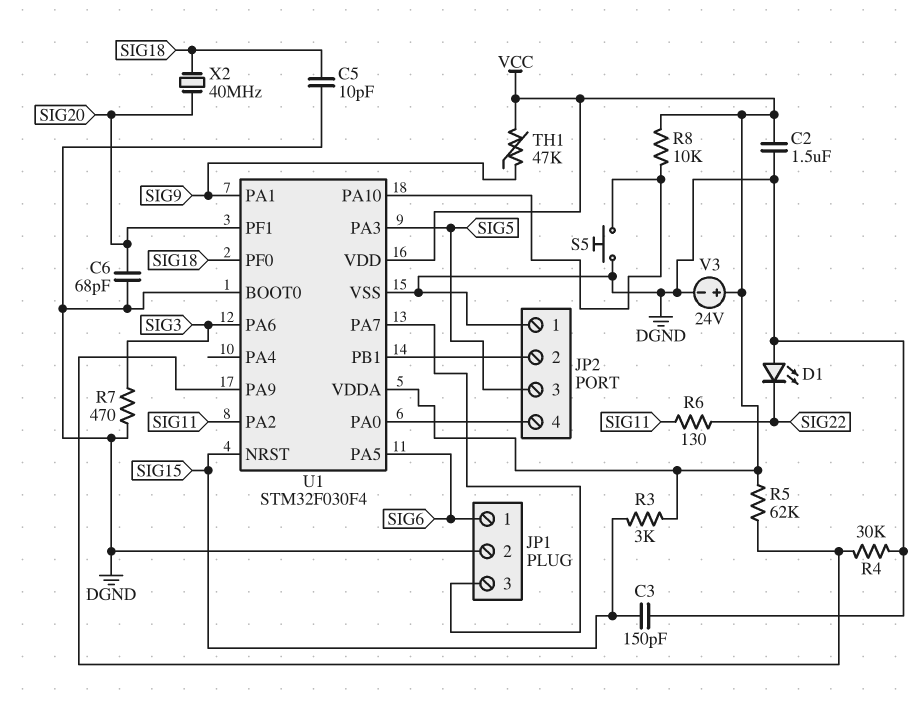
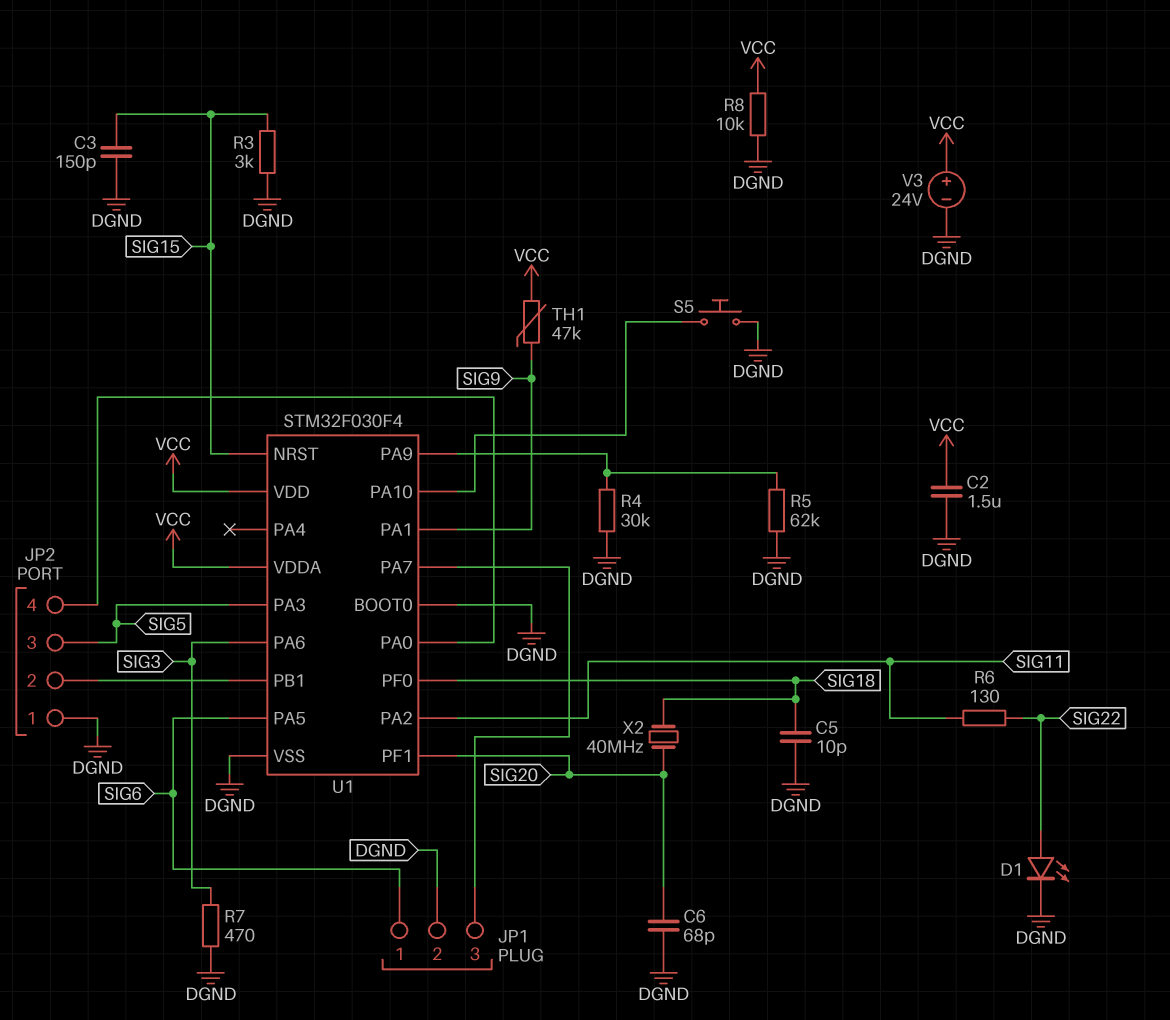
D1: LED (A DGND, K SIG22) -> LED (A SIG22, K DGND)
R3: 3k (SIG15, VCC) -> 3k (DGND, SIG15)
R5: 62k (U1/PA9, VCC) -> 62k (DGND, U1/PA9)
R8: 10k (U1/PA10, VCC) -> 10k (DGND, VCC)

